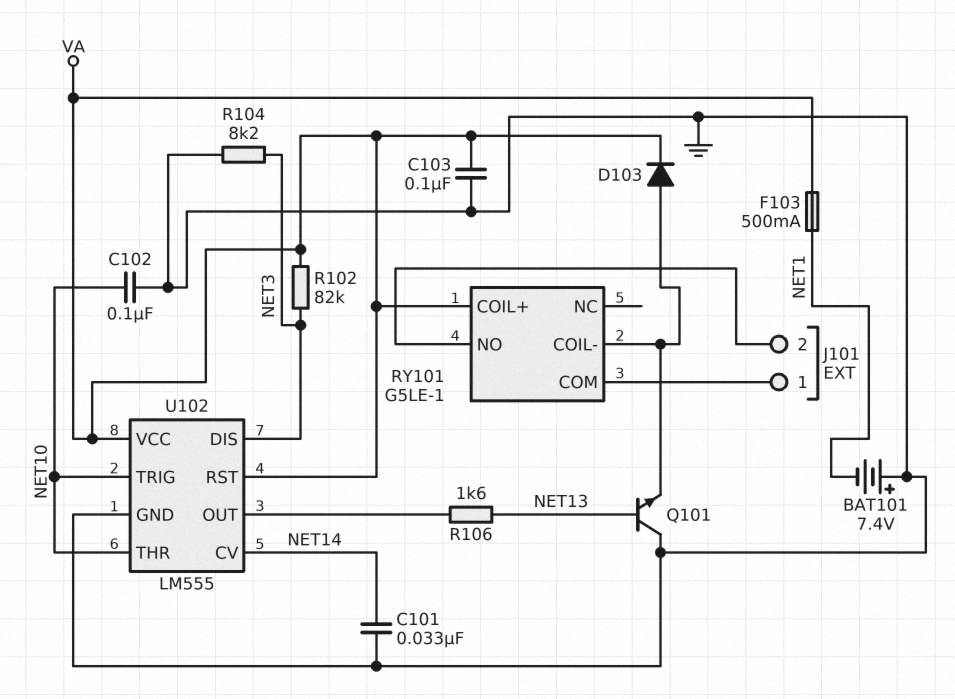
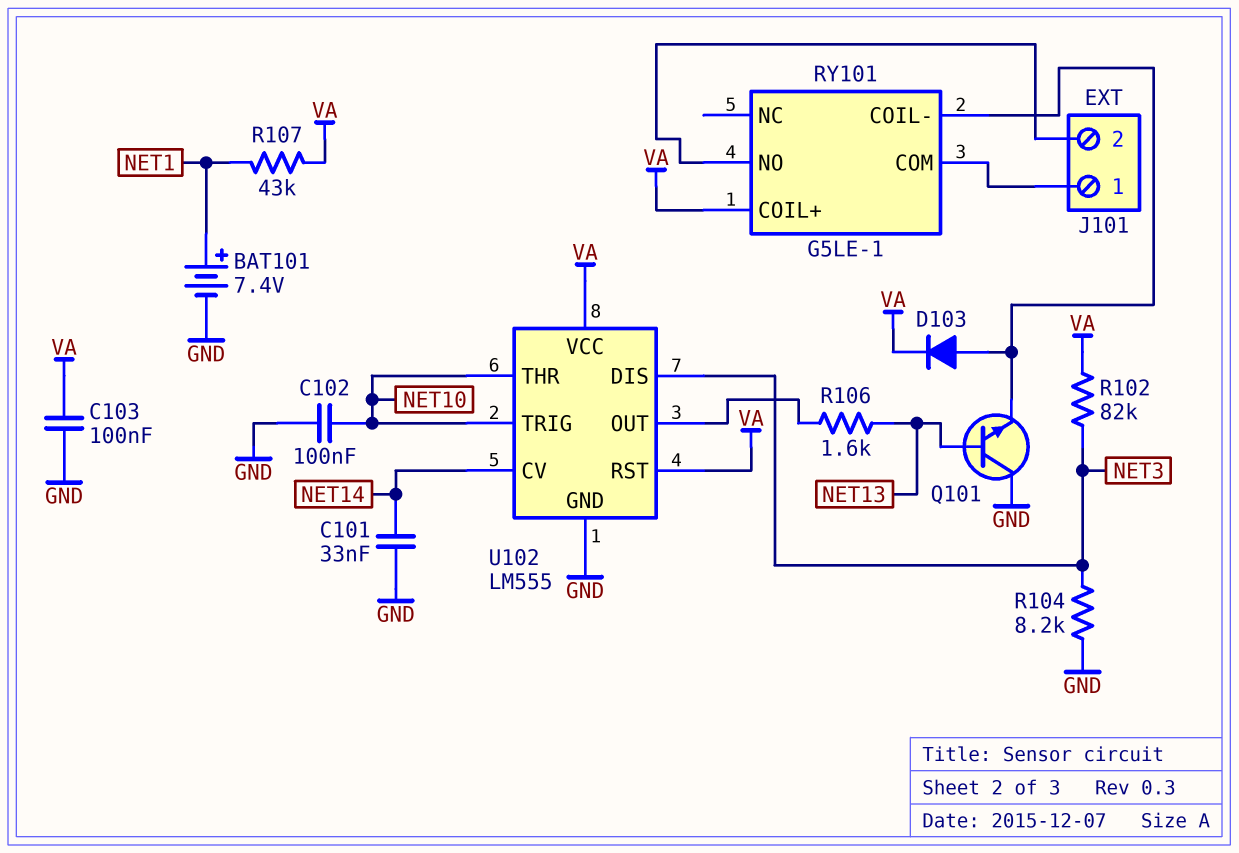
BAT101: 7.4V (plus GND, minus NET1) -> 7.4V (plus NET1, minus GND)
F103: 500mA (NET1, VA) -> none
R107: none -> 43k (NET1, VA)

